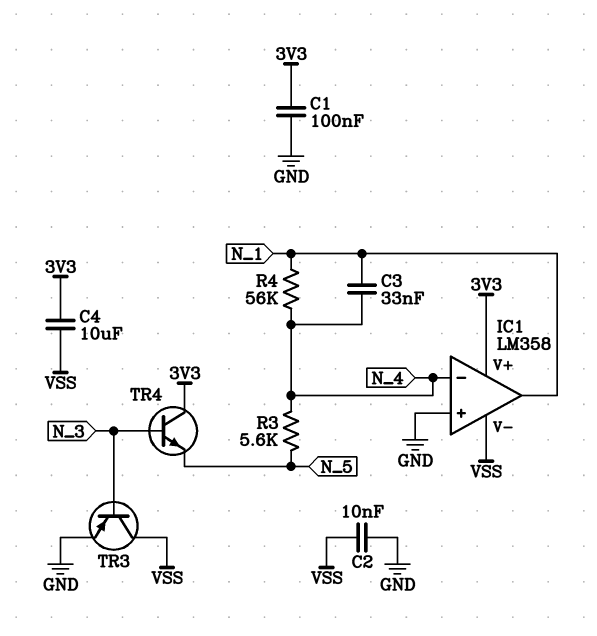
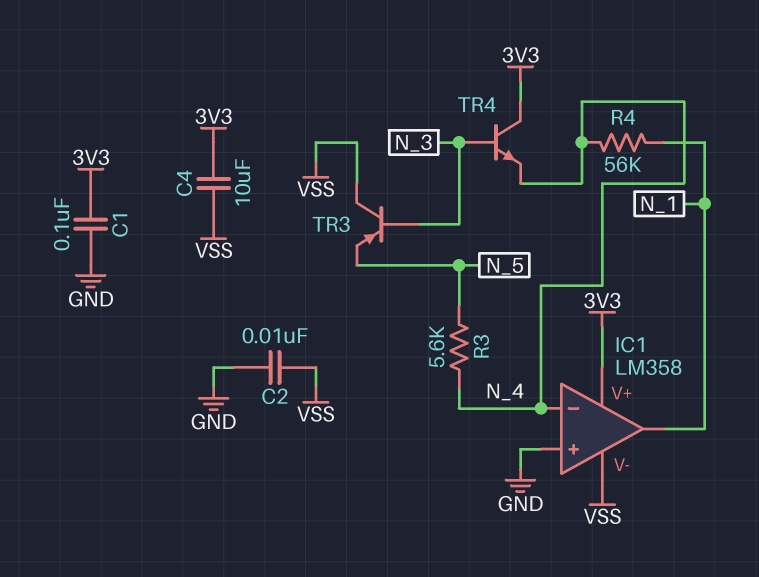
C3: 33nF (N_1, N_4) -> none
TR3: PNP (B N_3, C VSS, E GND) -> PNP (B N_3, C VSS, E N_5)
TR4: NPN (B N_3, C 3V3, E N_5) -> NPN (B N_3, C 3V3, E N_4)

